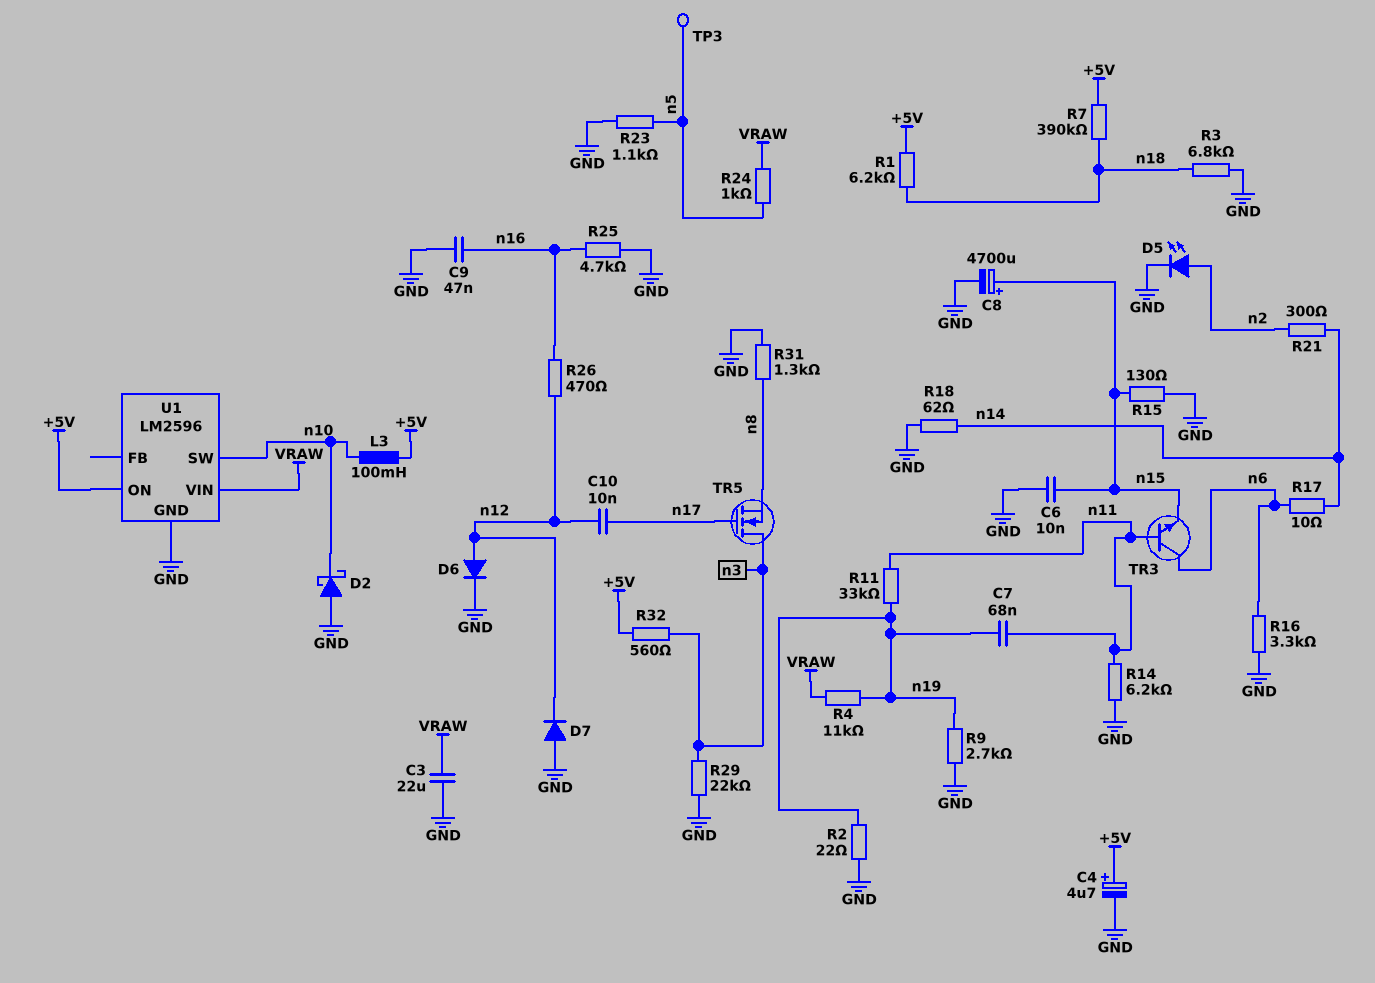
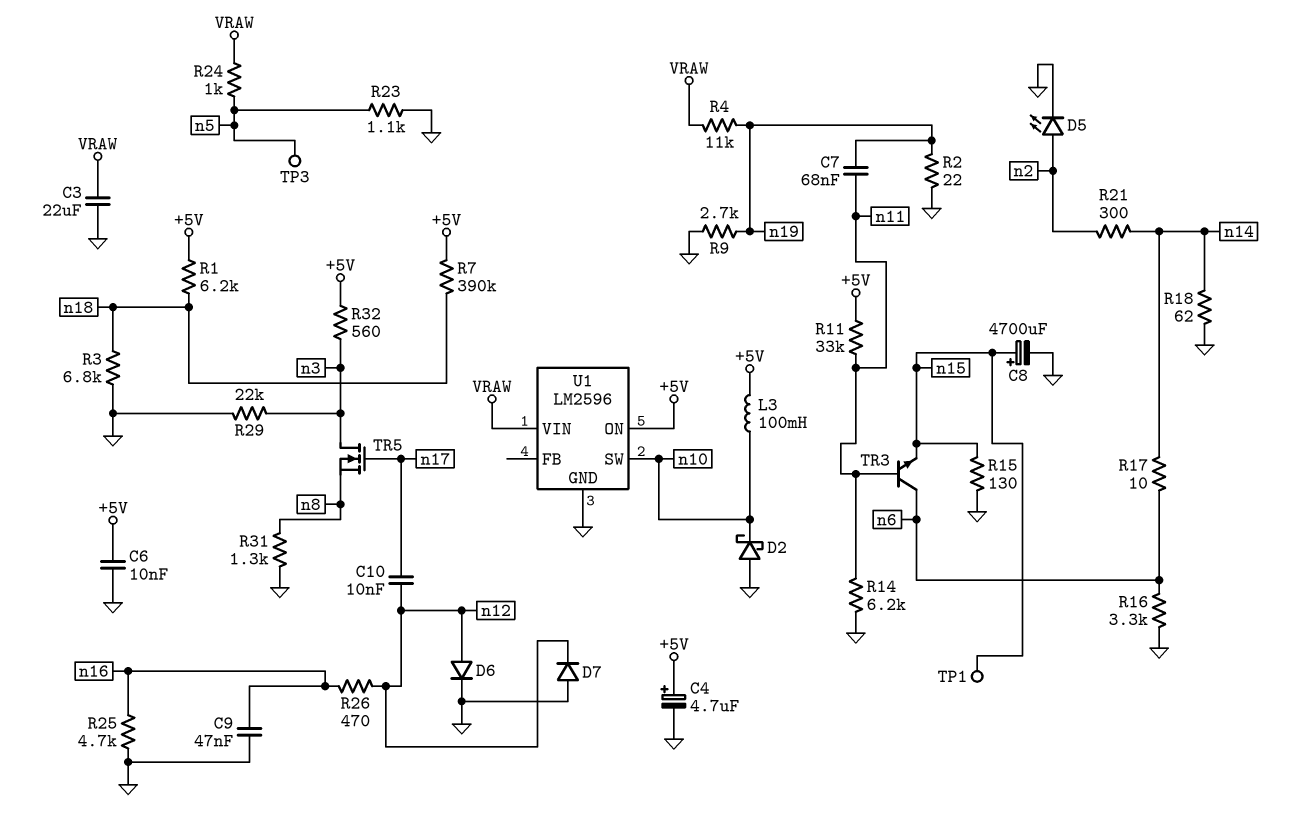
C6: 10nF (GND, n15) -> 10nF (+5V, GND)
R11: 33k (n11, n19) -> 33k (+5V, n11)
TP1: none -> test point (n15)

